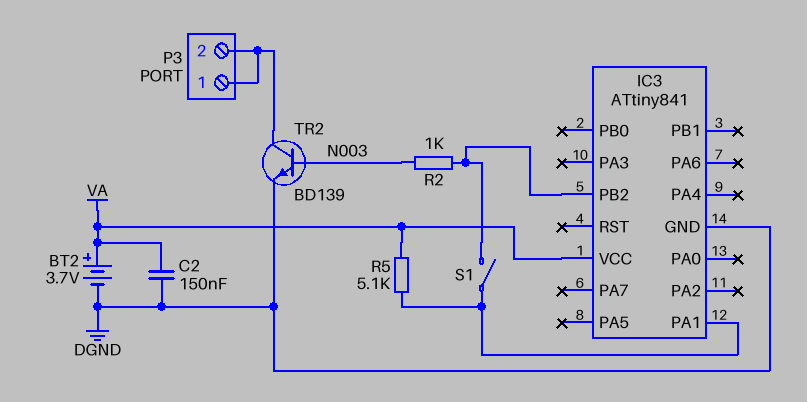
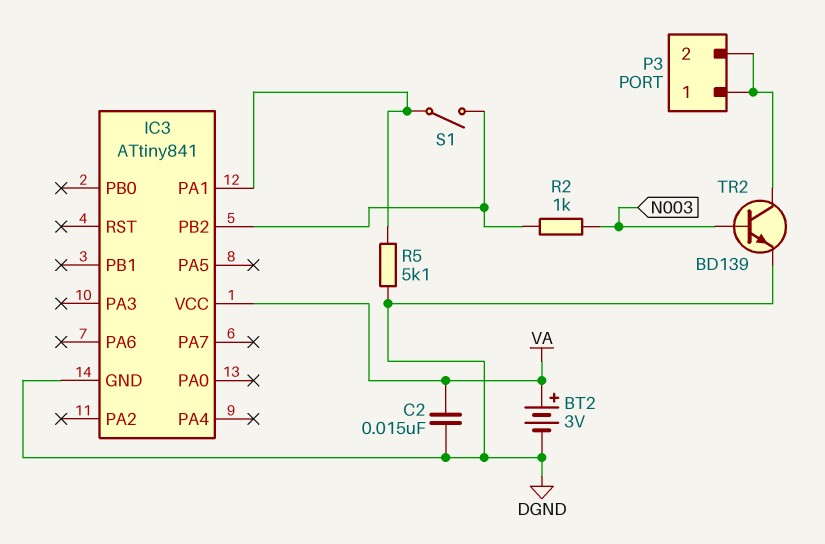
BT2: 3.7V (plus VA, minus DGND) -> 3V (plus VA, minus DGND)
C2: 150nF (DGND, VA) -> 15nF (DGND, VA)
R5: 5.1k (IC3/PA1, VA) -> 5.1k (DGND, IC3/PA1)

